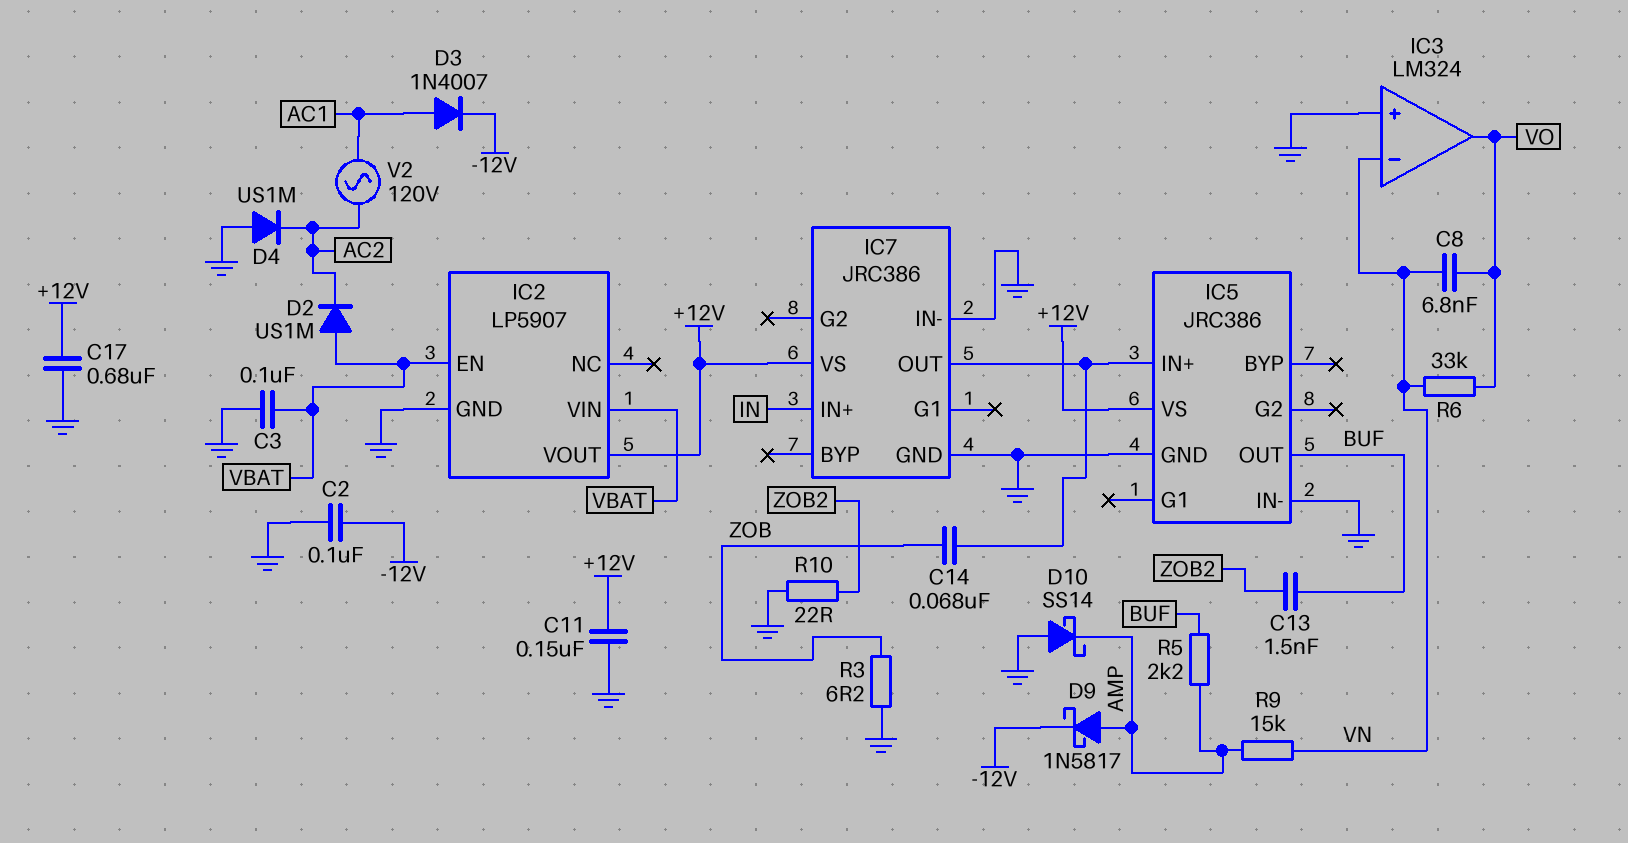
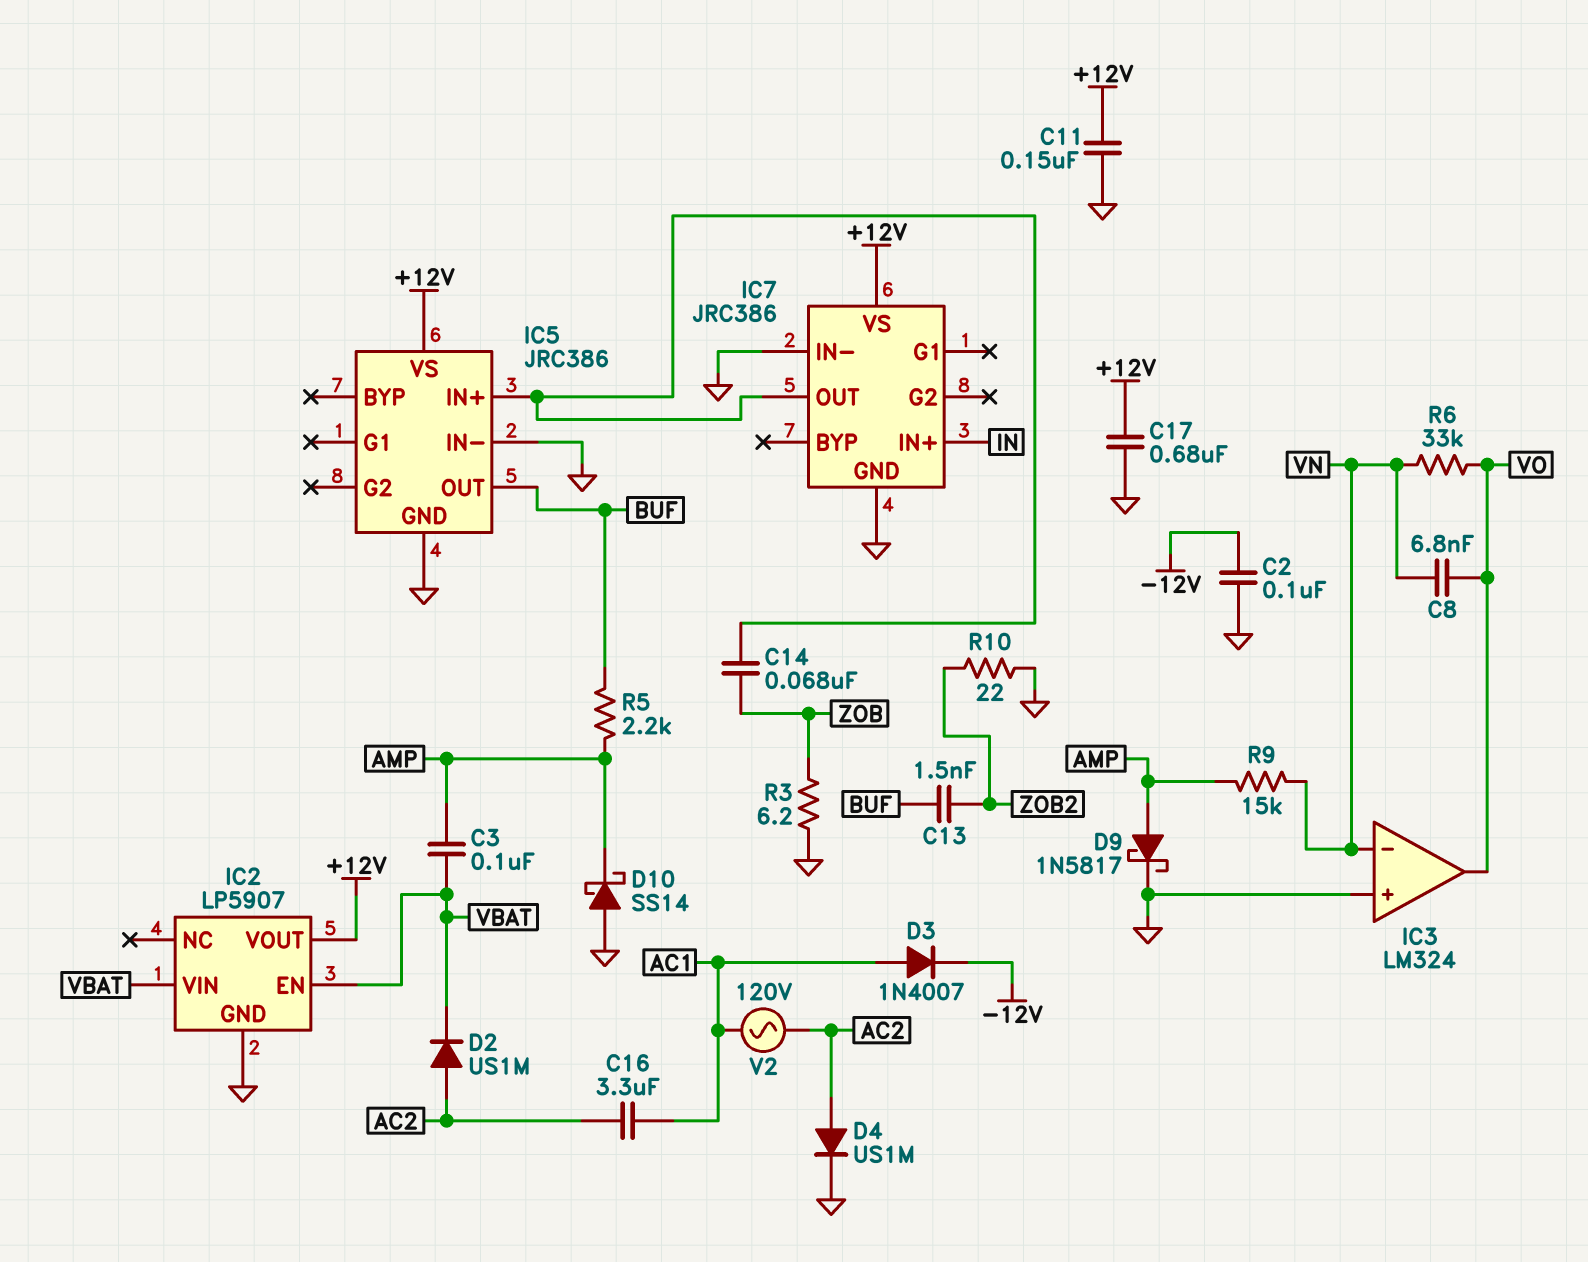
C3: 100nF (GND, VBAT) -> 100nF (AMP, VBAT)
C16: none -> 3.3uF (AC1, AC2)
D2: diode US1M (A VBAT, K AC2) -> diode US1M (A AC2, K VBAT)
D4: diode US1M (A GND, K AC2) -> diode US1M (A AC2, K GND)
D9: schottky 1N5817 (A AMP, K -12V) -> schottky 1N5817 (A AMP, K GND)

